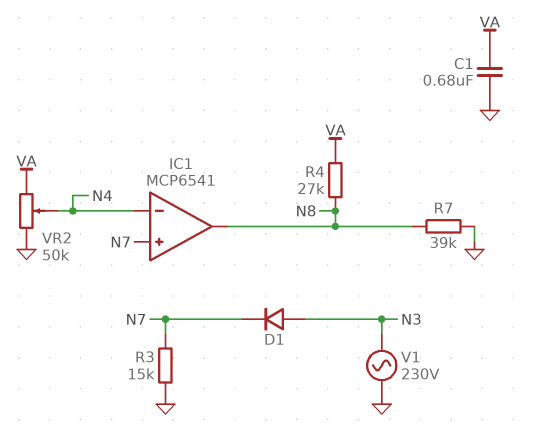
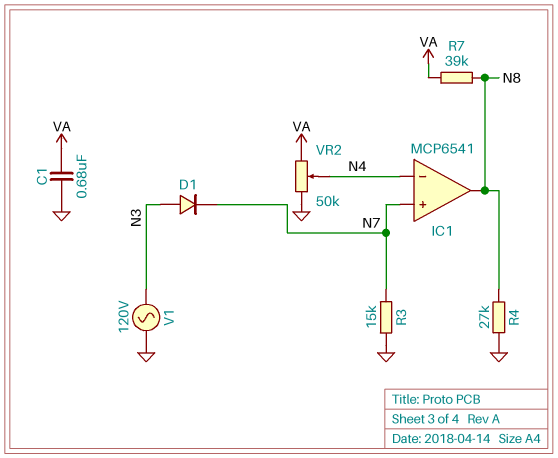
R4: 27k (N8, VA) -> 27k (GND, N8)
R7: 39k (GND, N8) -> 39k (N8, VA)
V1: AC 230V (GND, N3) -> AC 120V (GND, N3)

